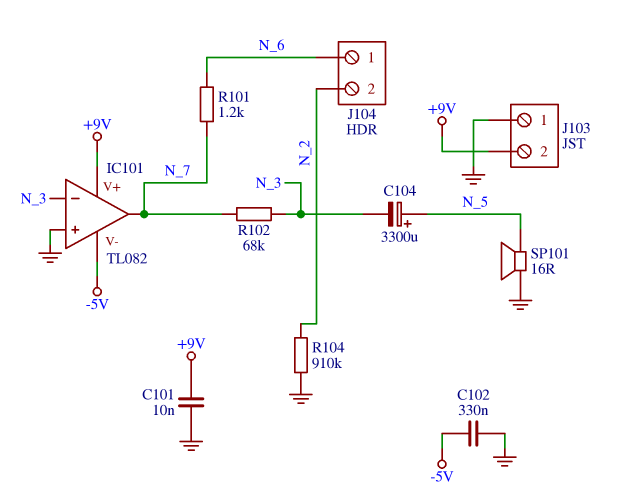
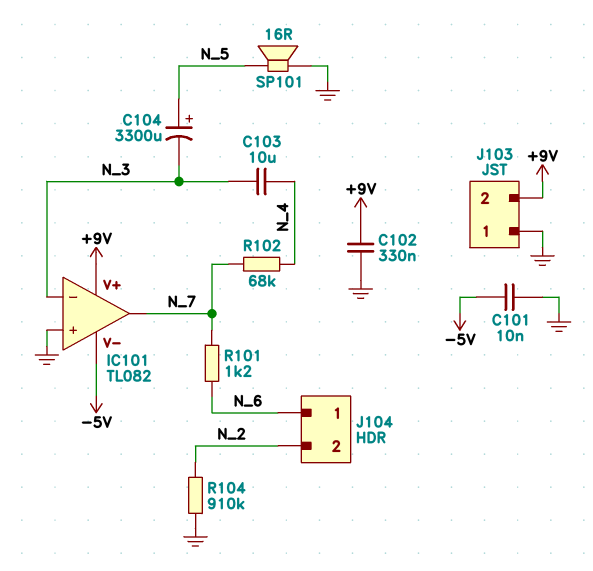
C101: 10nF (+9V, GND) -> 10nF (-5V, GND)
C102: 330nF (-5V, GND) -> 330nF (+9V, GND)
C103: none -> 10uF (N_3, N_4)
R102: 68k (N_3, N_7) -> 68k (N_4, N_7)

